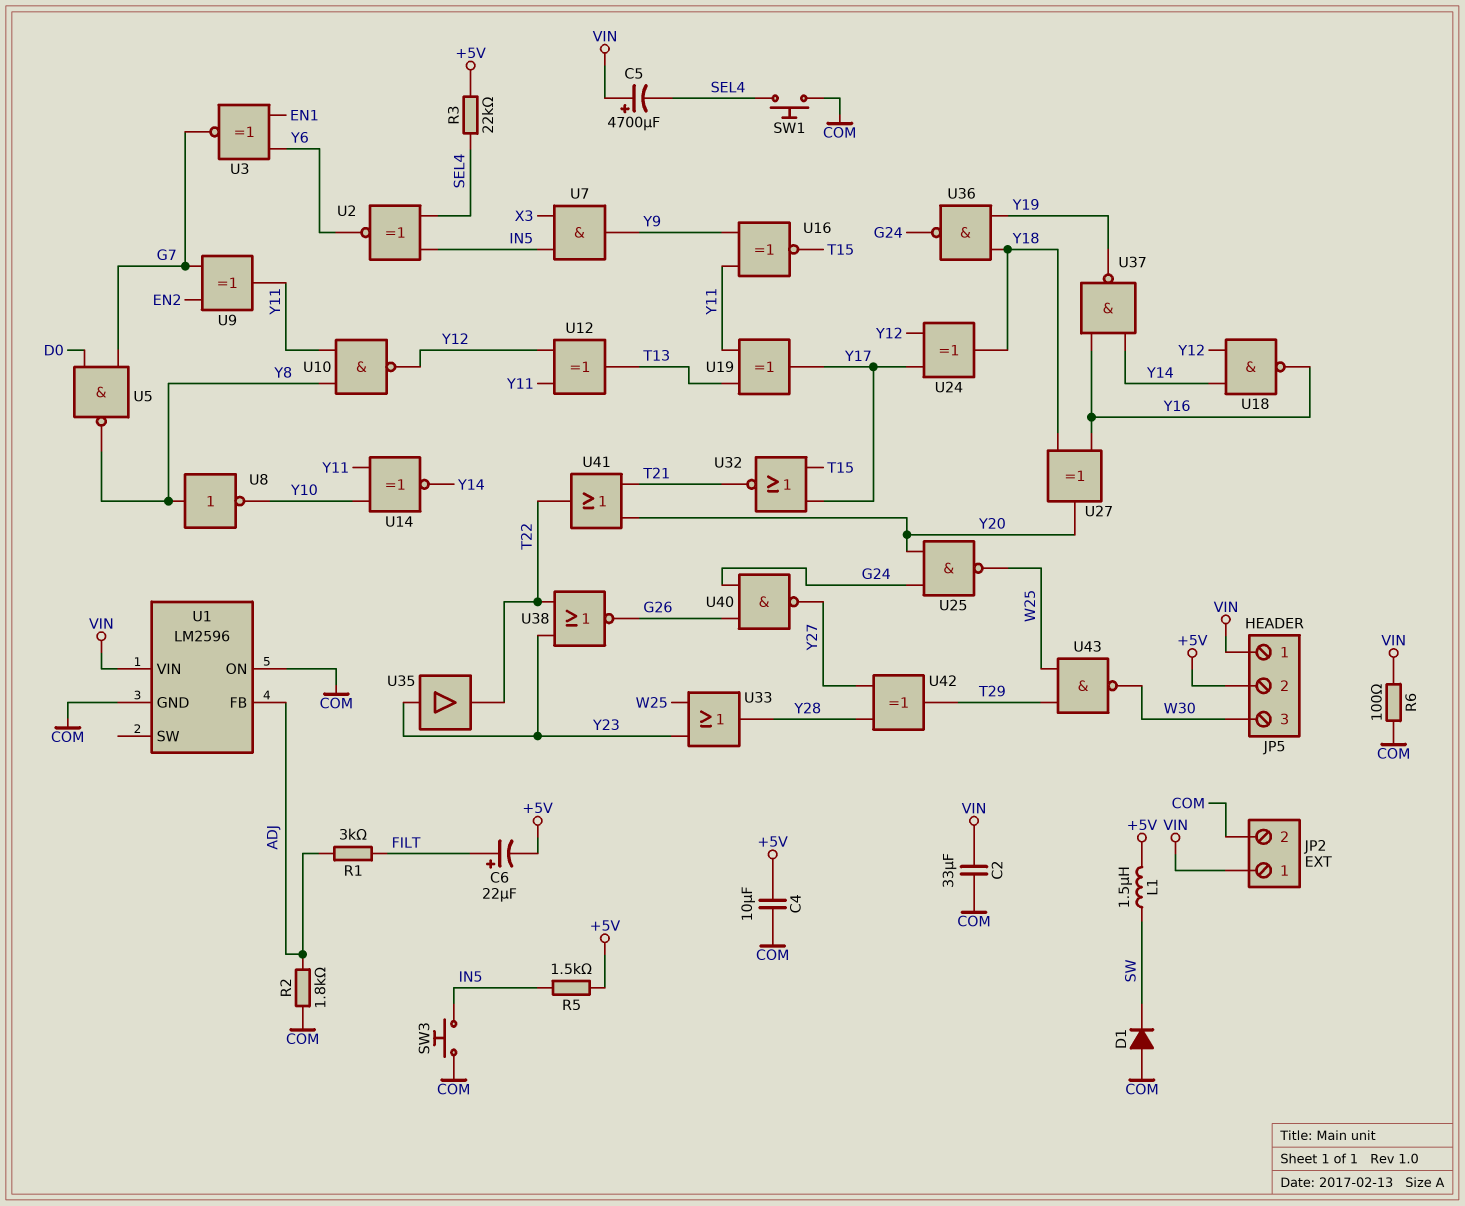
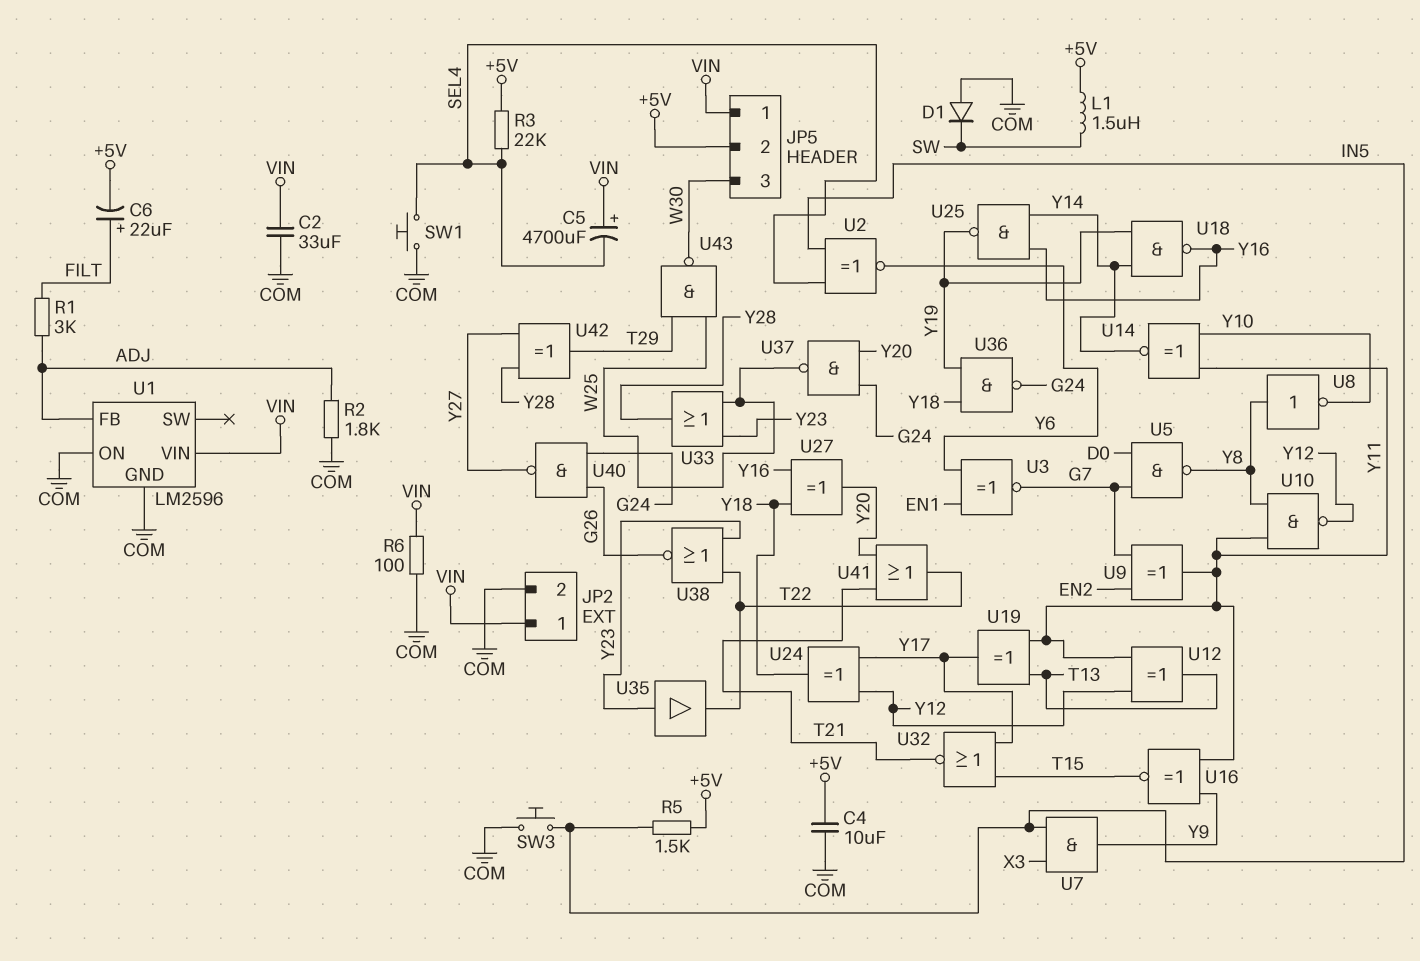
U18: NAND (in Y12, in Y14, out Y16) -> NAND (in Y14, in Y19, out Y16)
U25: NAND (in G24, in Y20, out W25) -> NAND (in Y14, in Y16, out Y19)
U37: NAND (in Y14, in Y16, out Y19) -> NAND (in G24, in Y20, out W25)

